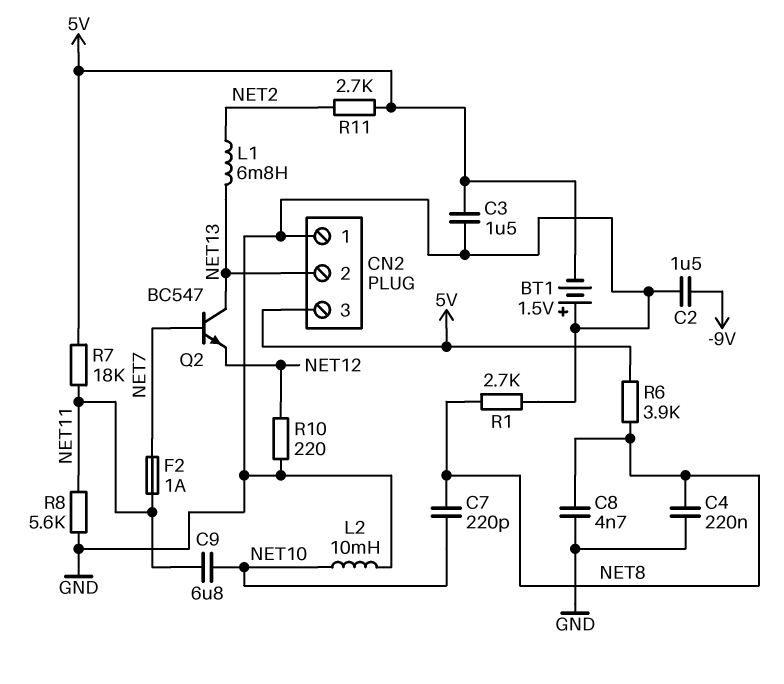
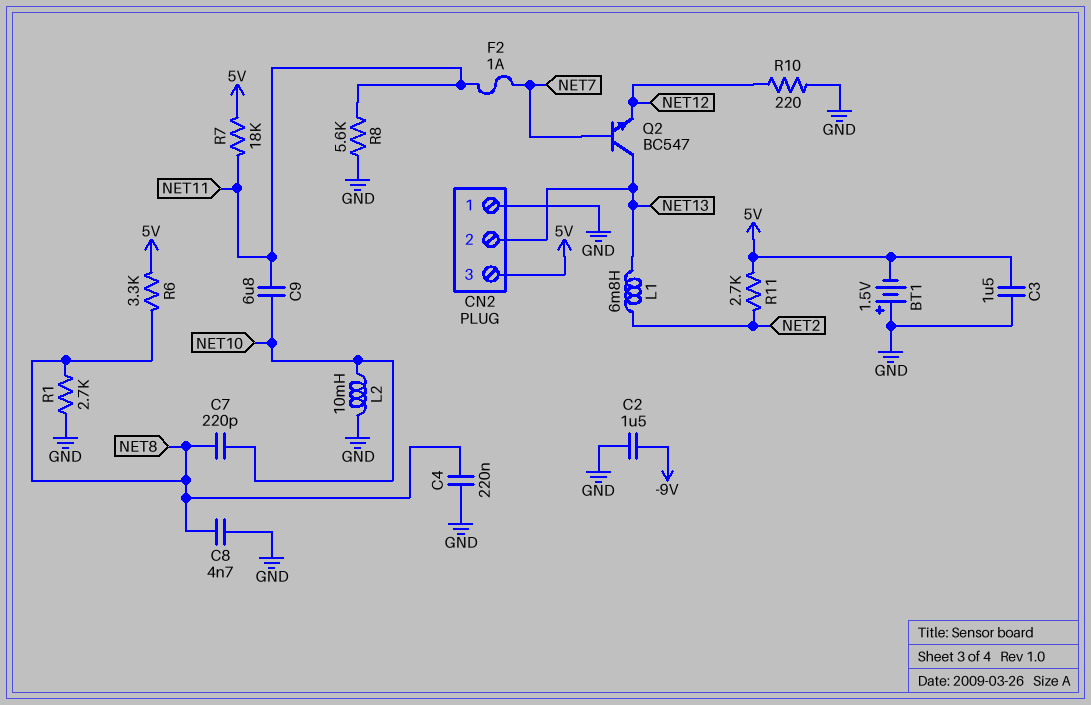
R6: 3.9k (5V, NET8) -> 3.3k (5V, NET8)

